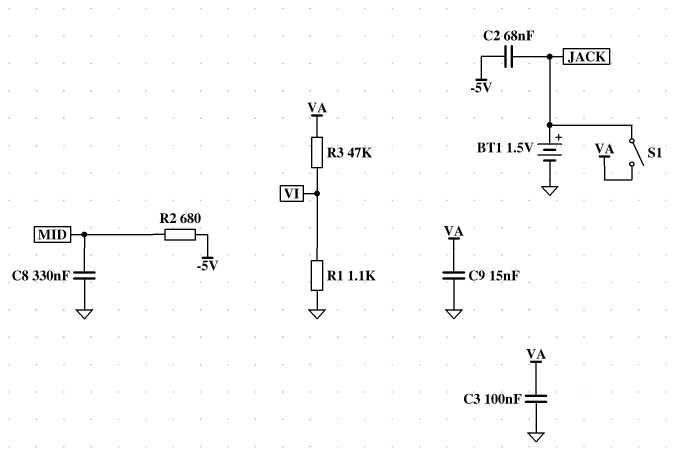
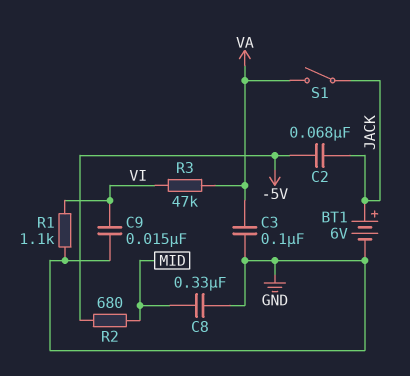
BT1: 1.5V (plus JACK, minus GND) -> 6V (plus JACK, minus GND)
C9: 15nF (GND, VA) -> 15nF (GND, VI)

